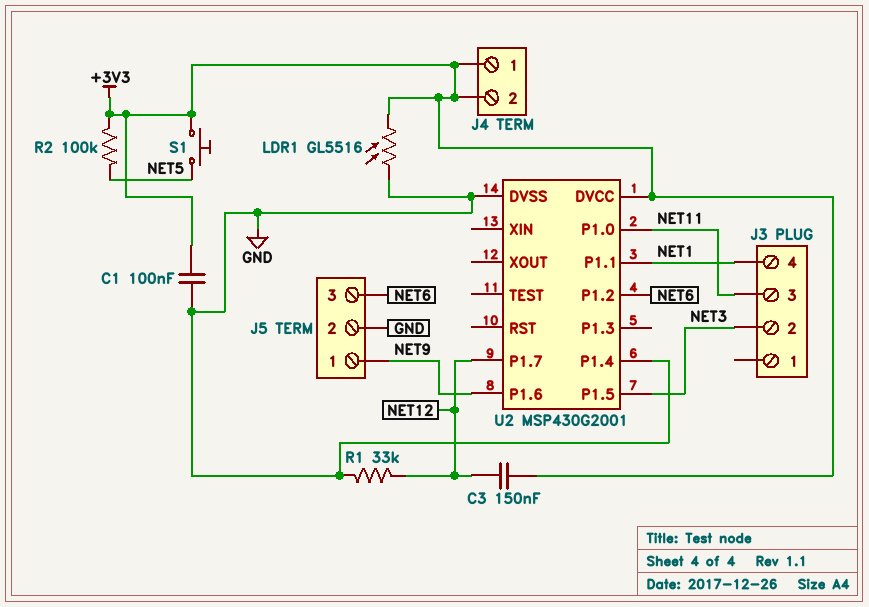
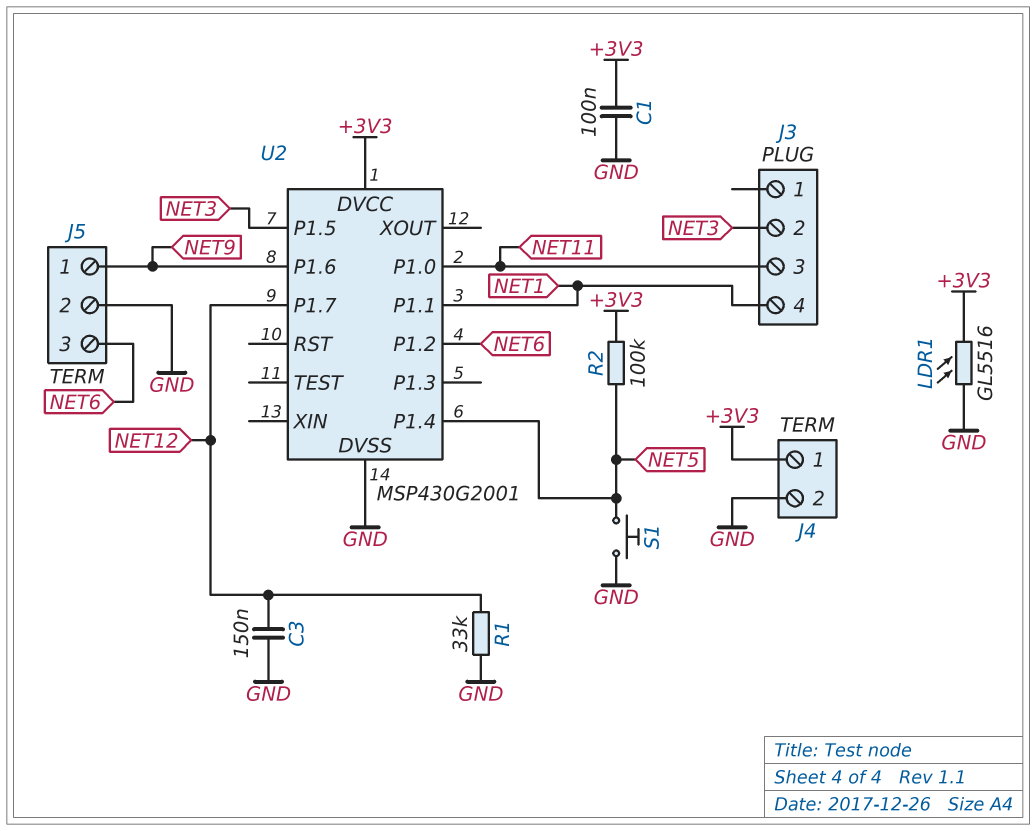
C3: 150nF (+3V3, NET12) -> 150nF (GND, NET12)
J4 pin 2: +3V3 -> GND
S1: button (+3V3, NET5) -> button (GND, NET5)
U2 pin P1.4: GND -> NET5

